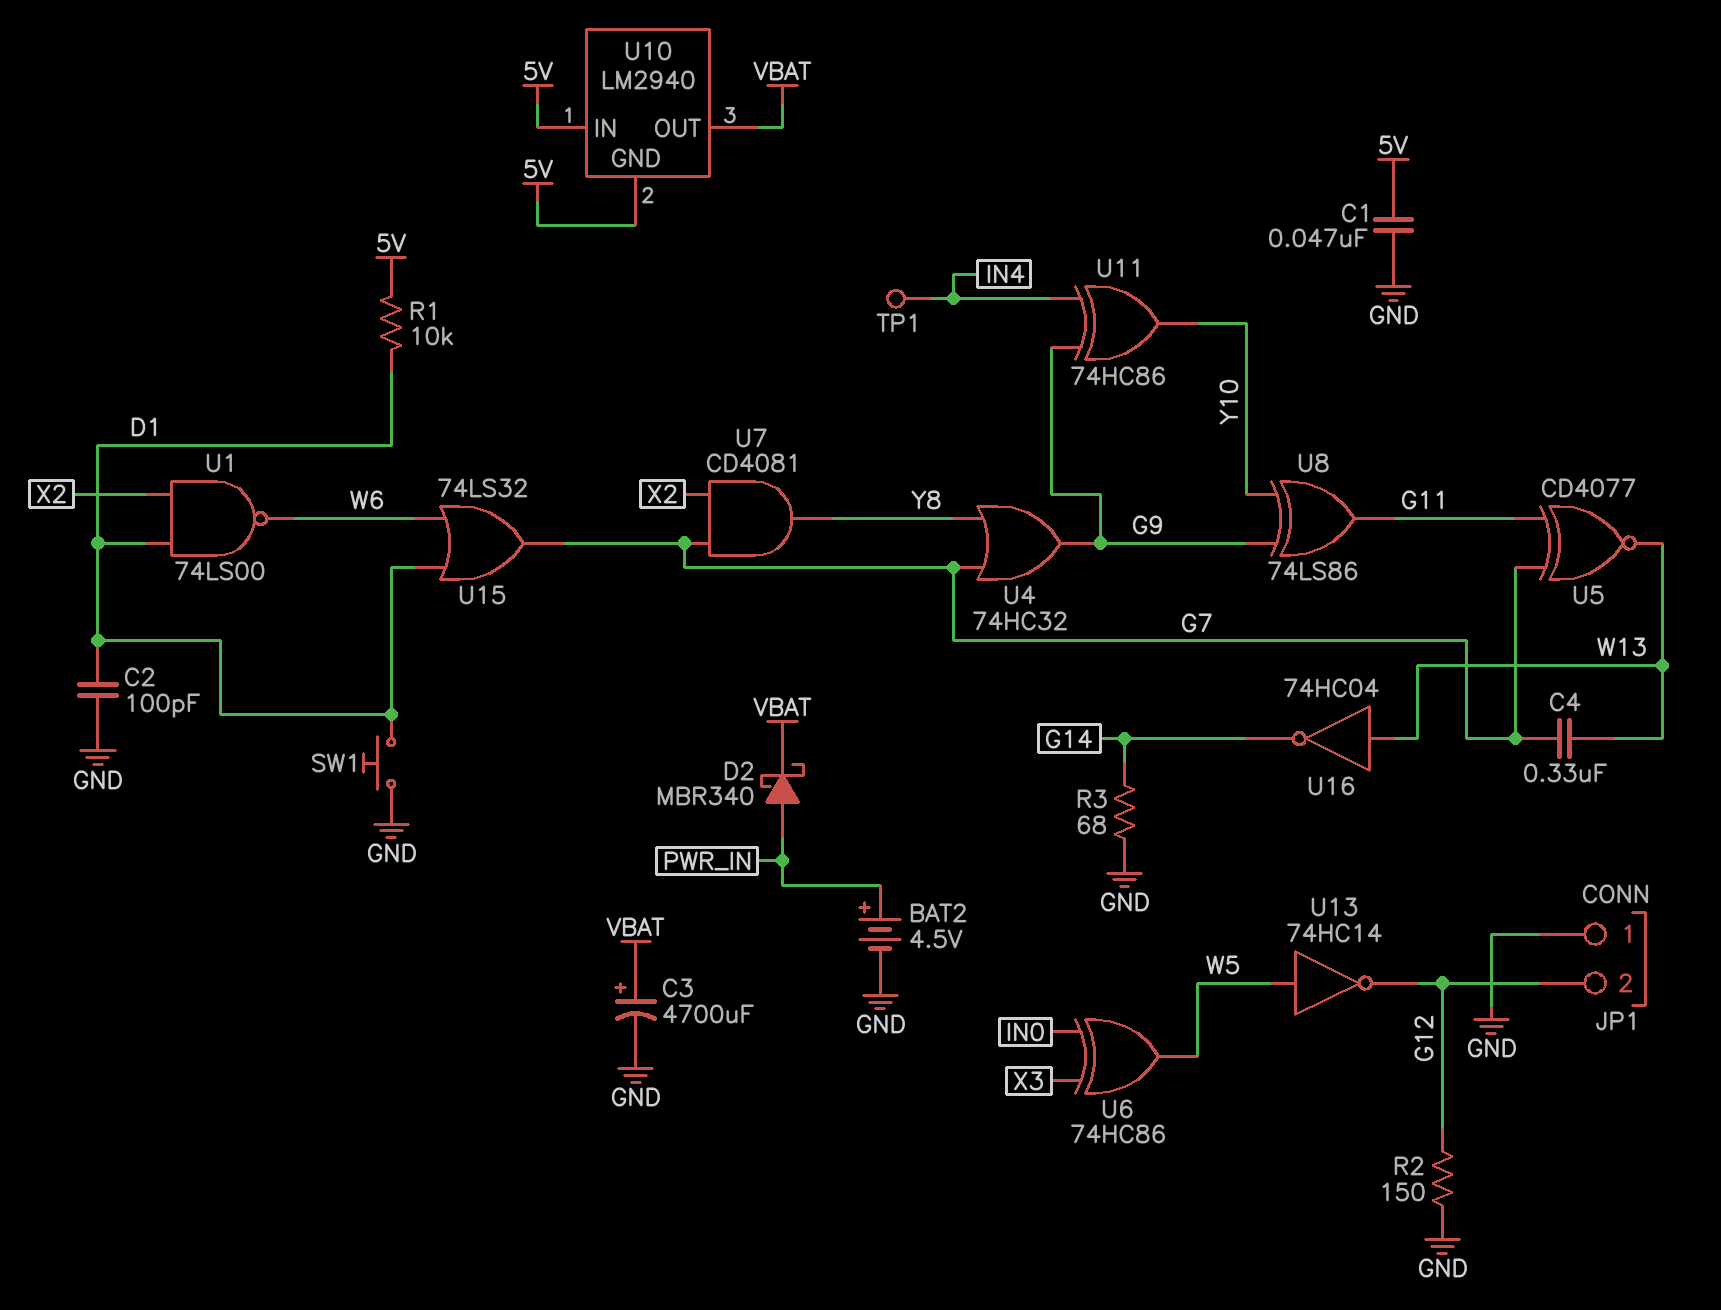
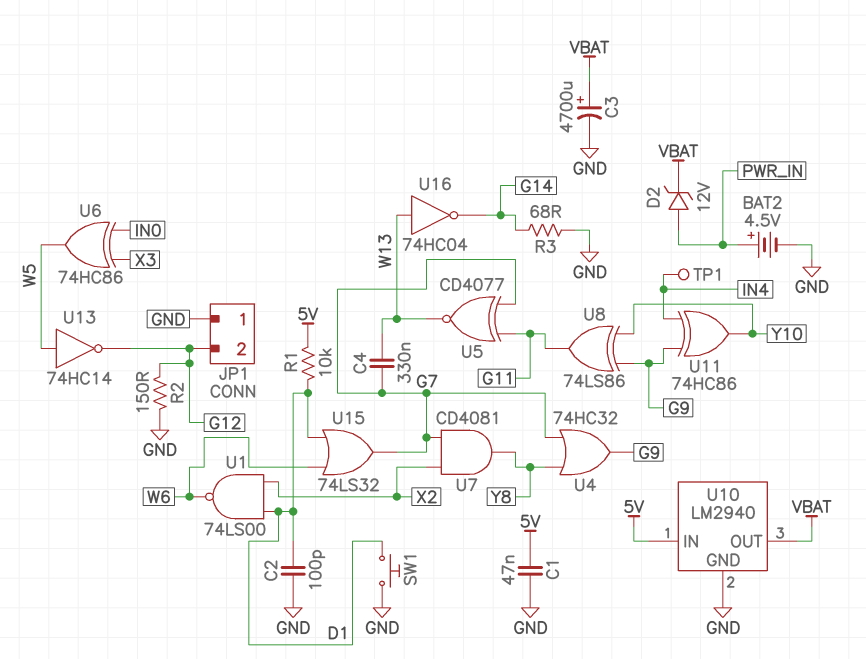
D2: schottky MBR340 (A PWR_IN, K VBAT) -> zener 12V (A PWR_IN, K VBAT)
U10 pin GND: 5V -> GND

